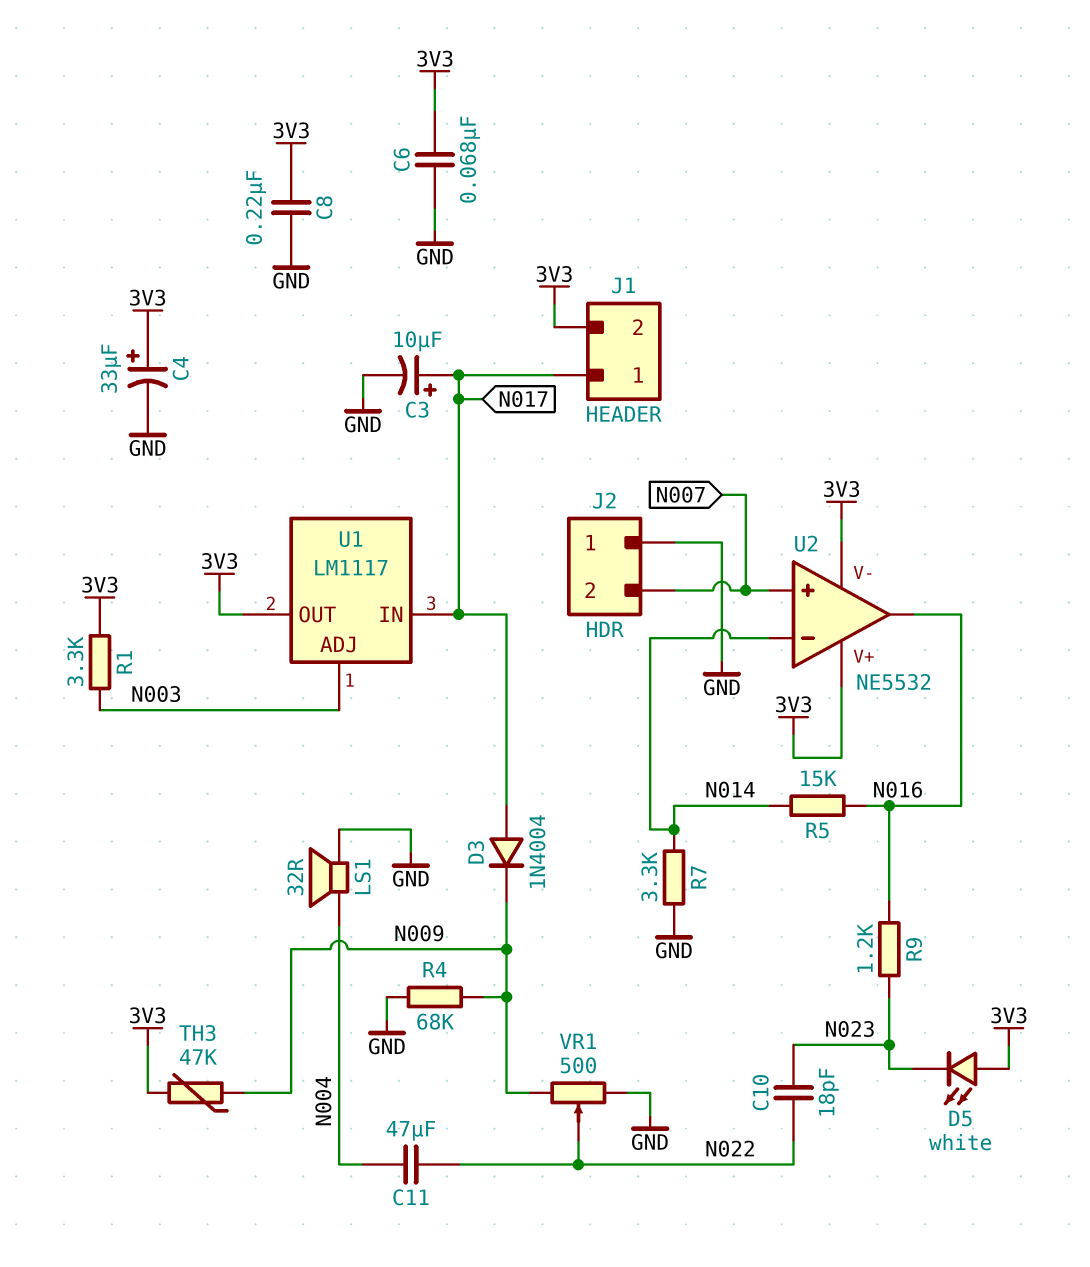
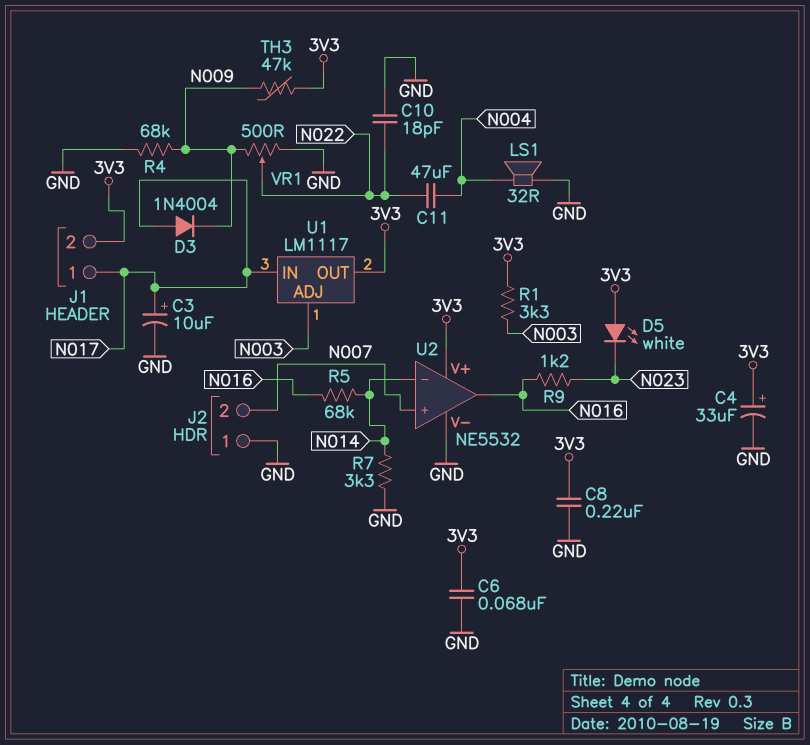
C10: 18pF (N022, N023) -> 18pF (GND, N022)
R5: 15k (N014, N016) -> 68k (N014, N016)
U2 pin V-: 3V3 -> GND

